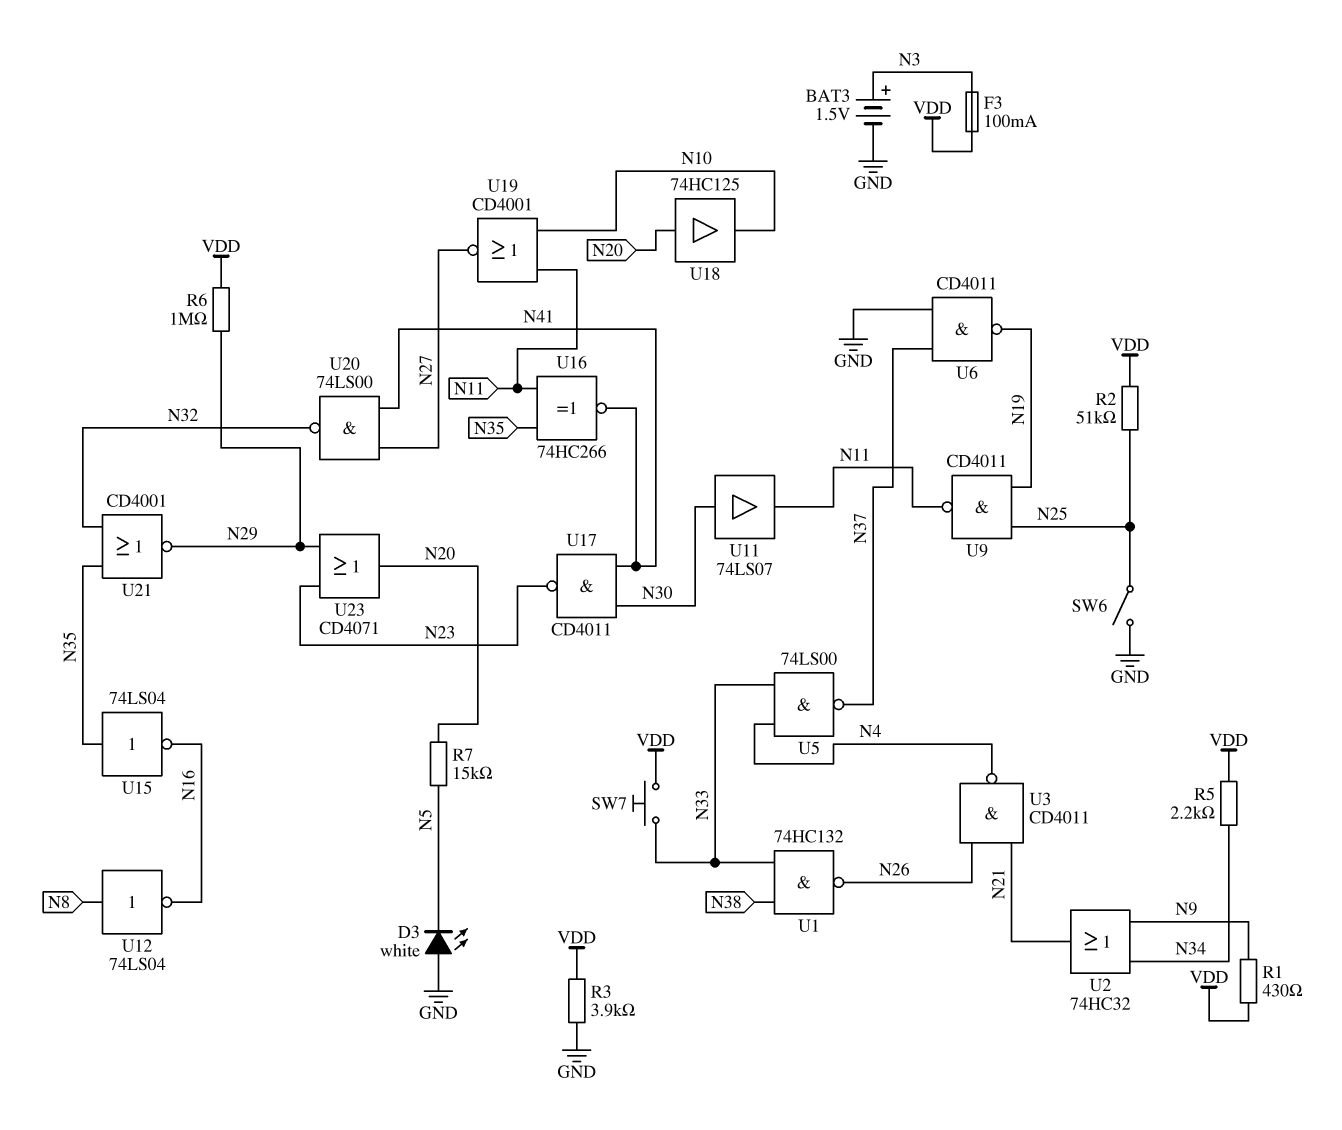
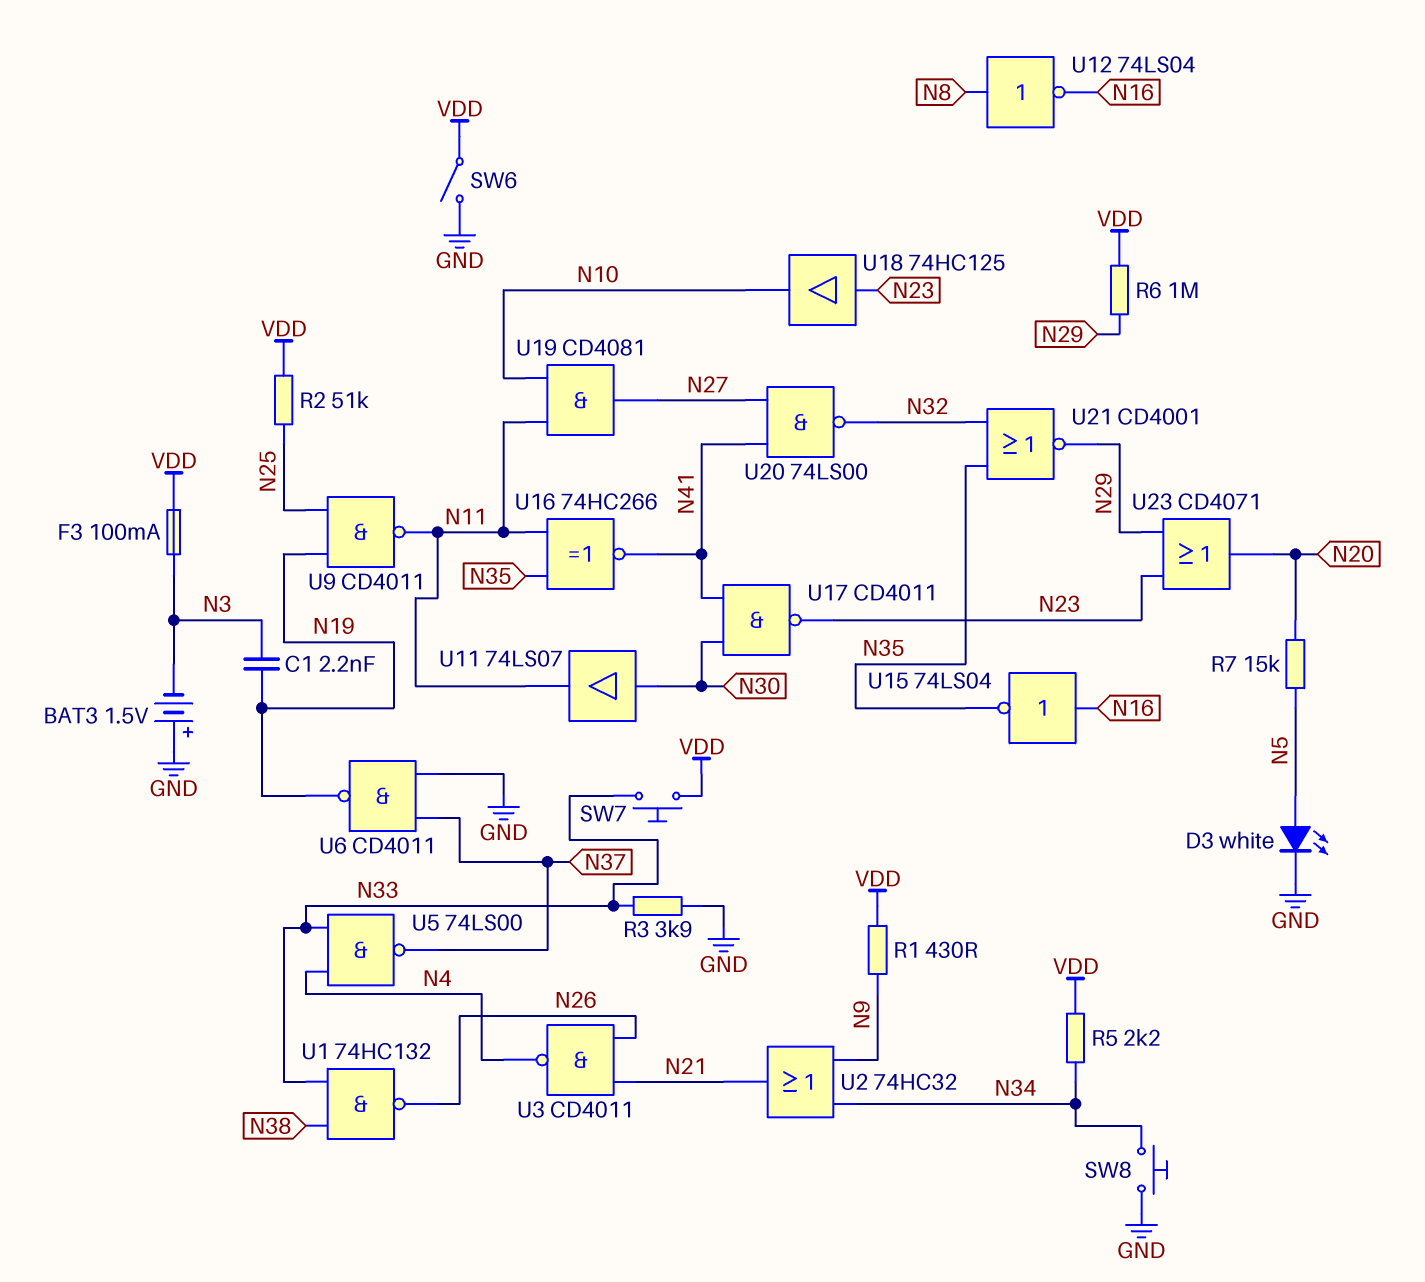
BAT3: 1.5V (plus N3, minus GND) -> 1.5V (plus GND, minus N3)
C1: none -> 2.2nF (N3, N19)
D3: LED white (A GND, K N5) -> LED white (A N5, K GND)
R3: 3.9k (GND, VDD) -> 3.9k (GND, N33)
SW6: switch (GND, N25) -> switch (GND, VDD)
SW8: none -> button (GND, N34)
U15: NOT 74LS04 (in N35, out N16) -> NOT 74LS04 (in N16, out N35)
U18: buffer 74HC125 (in N20, out N10) -> buffer 74HC125 (in N23, out N10)
U19: NOR CD4001 (in N10, in N11, out N27) -> AND CD4081 (in N10, in N11, out N27)

